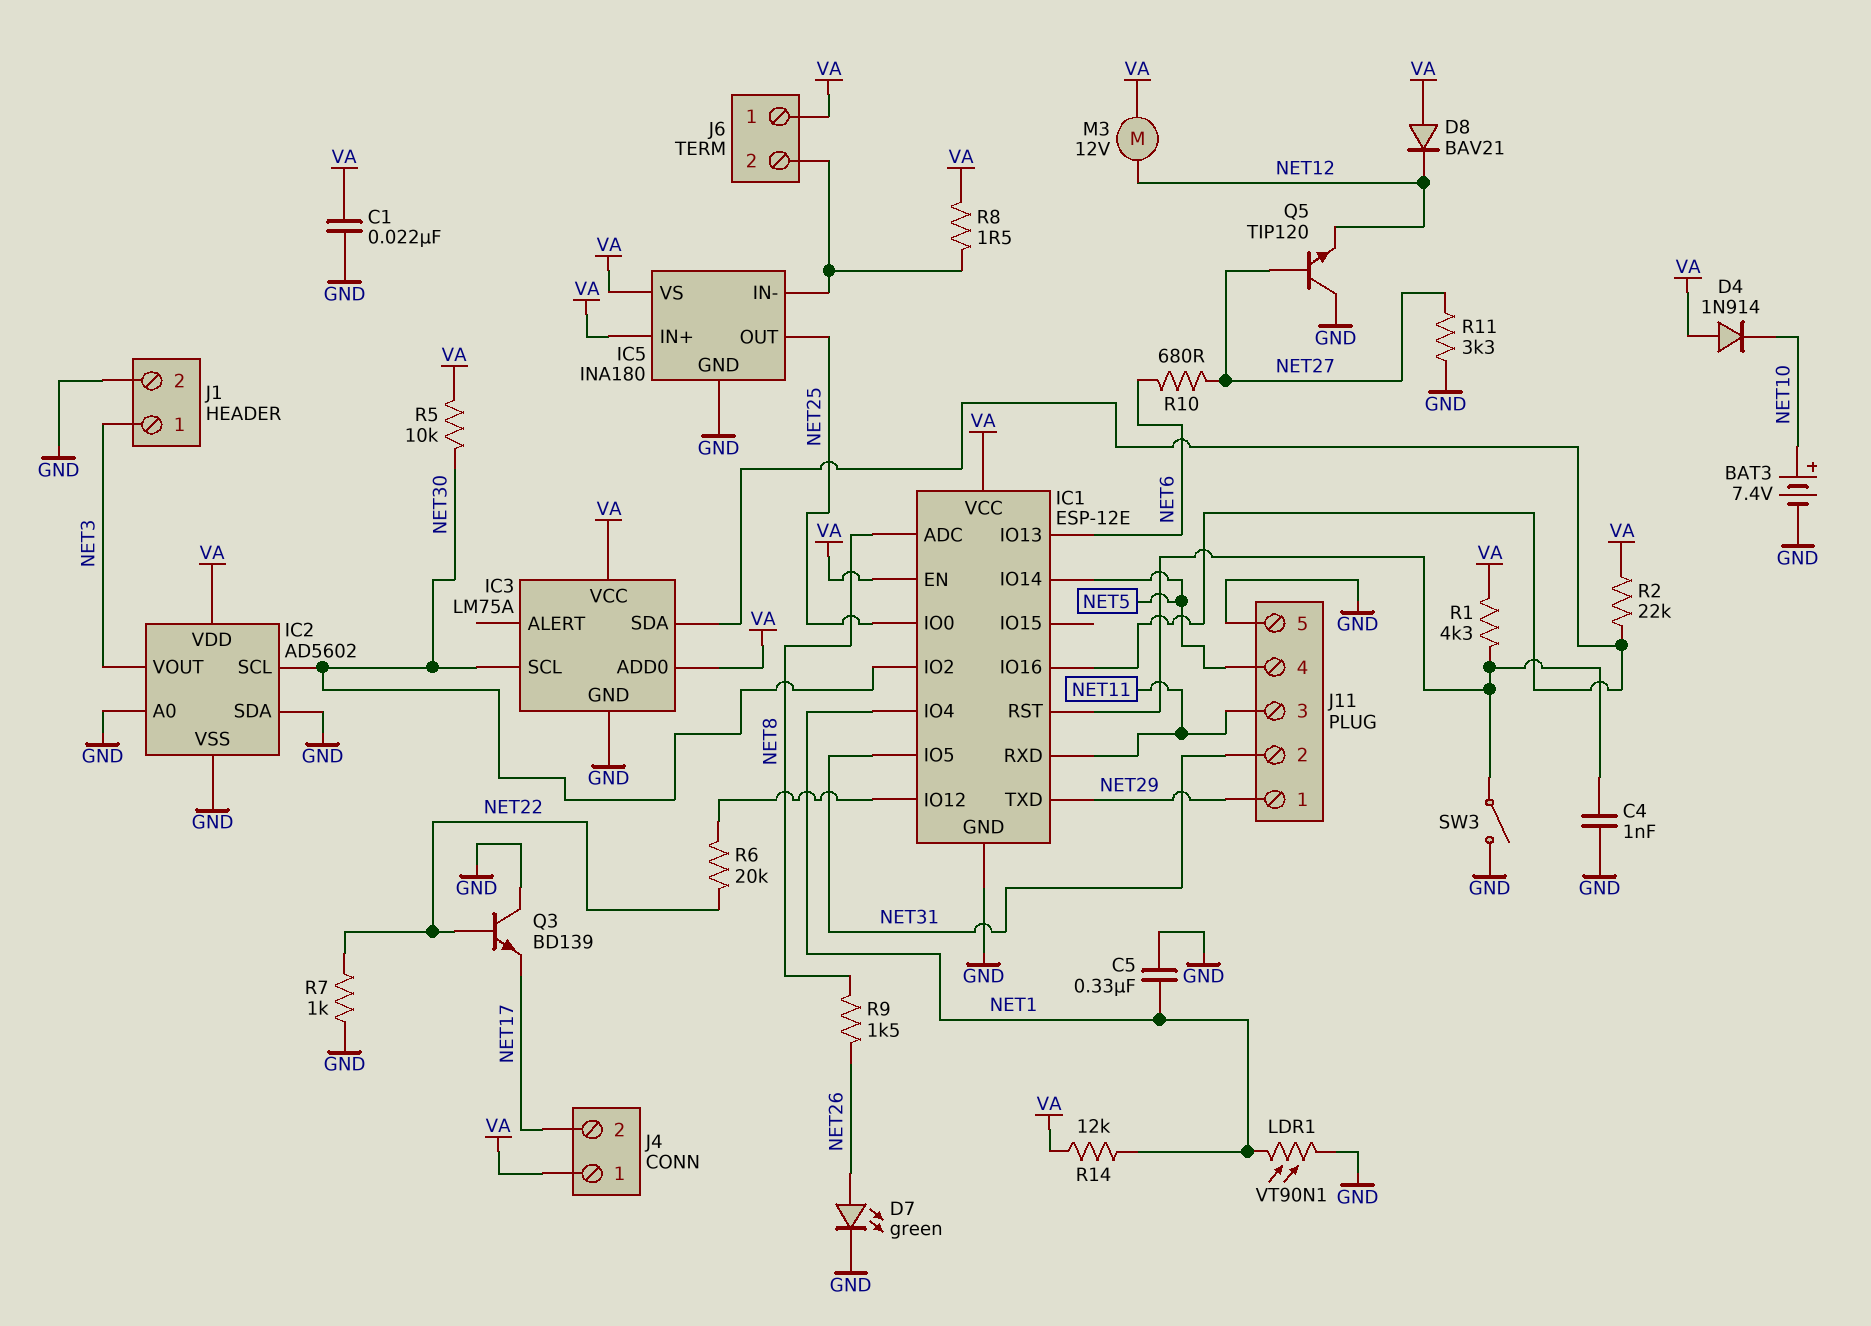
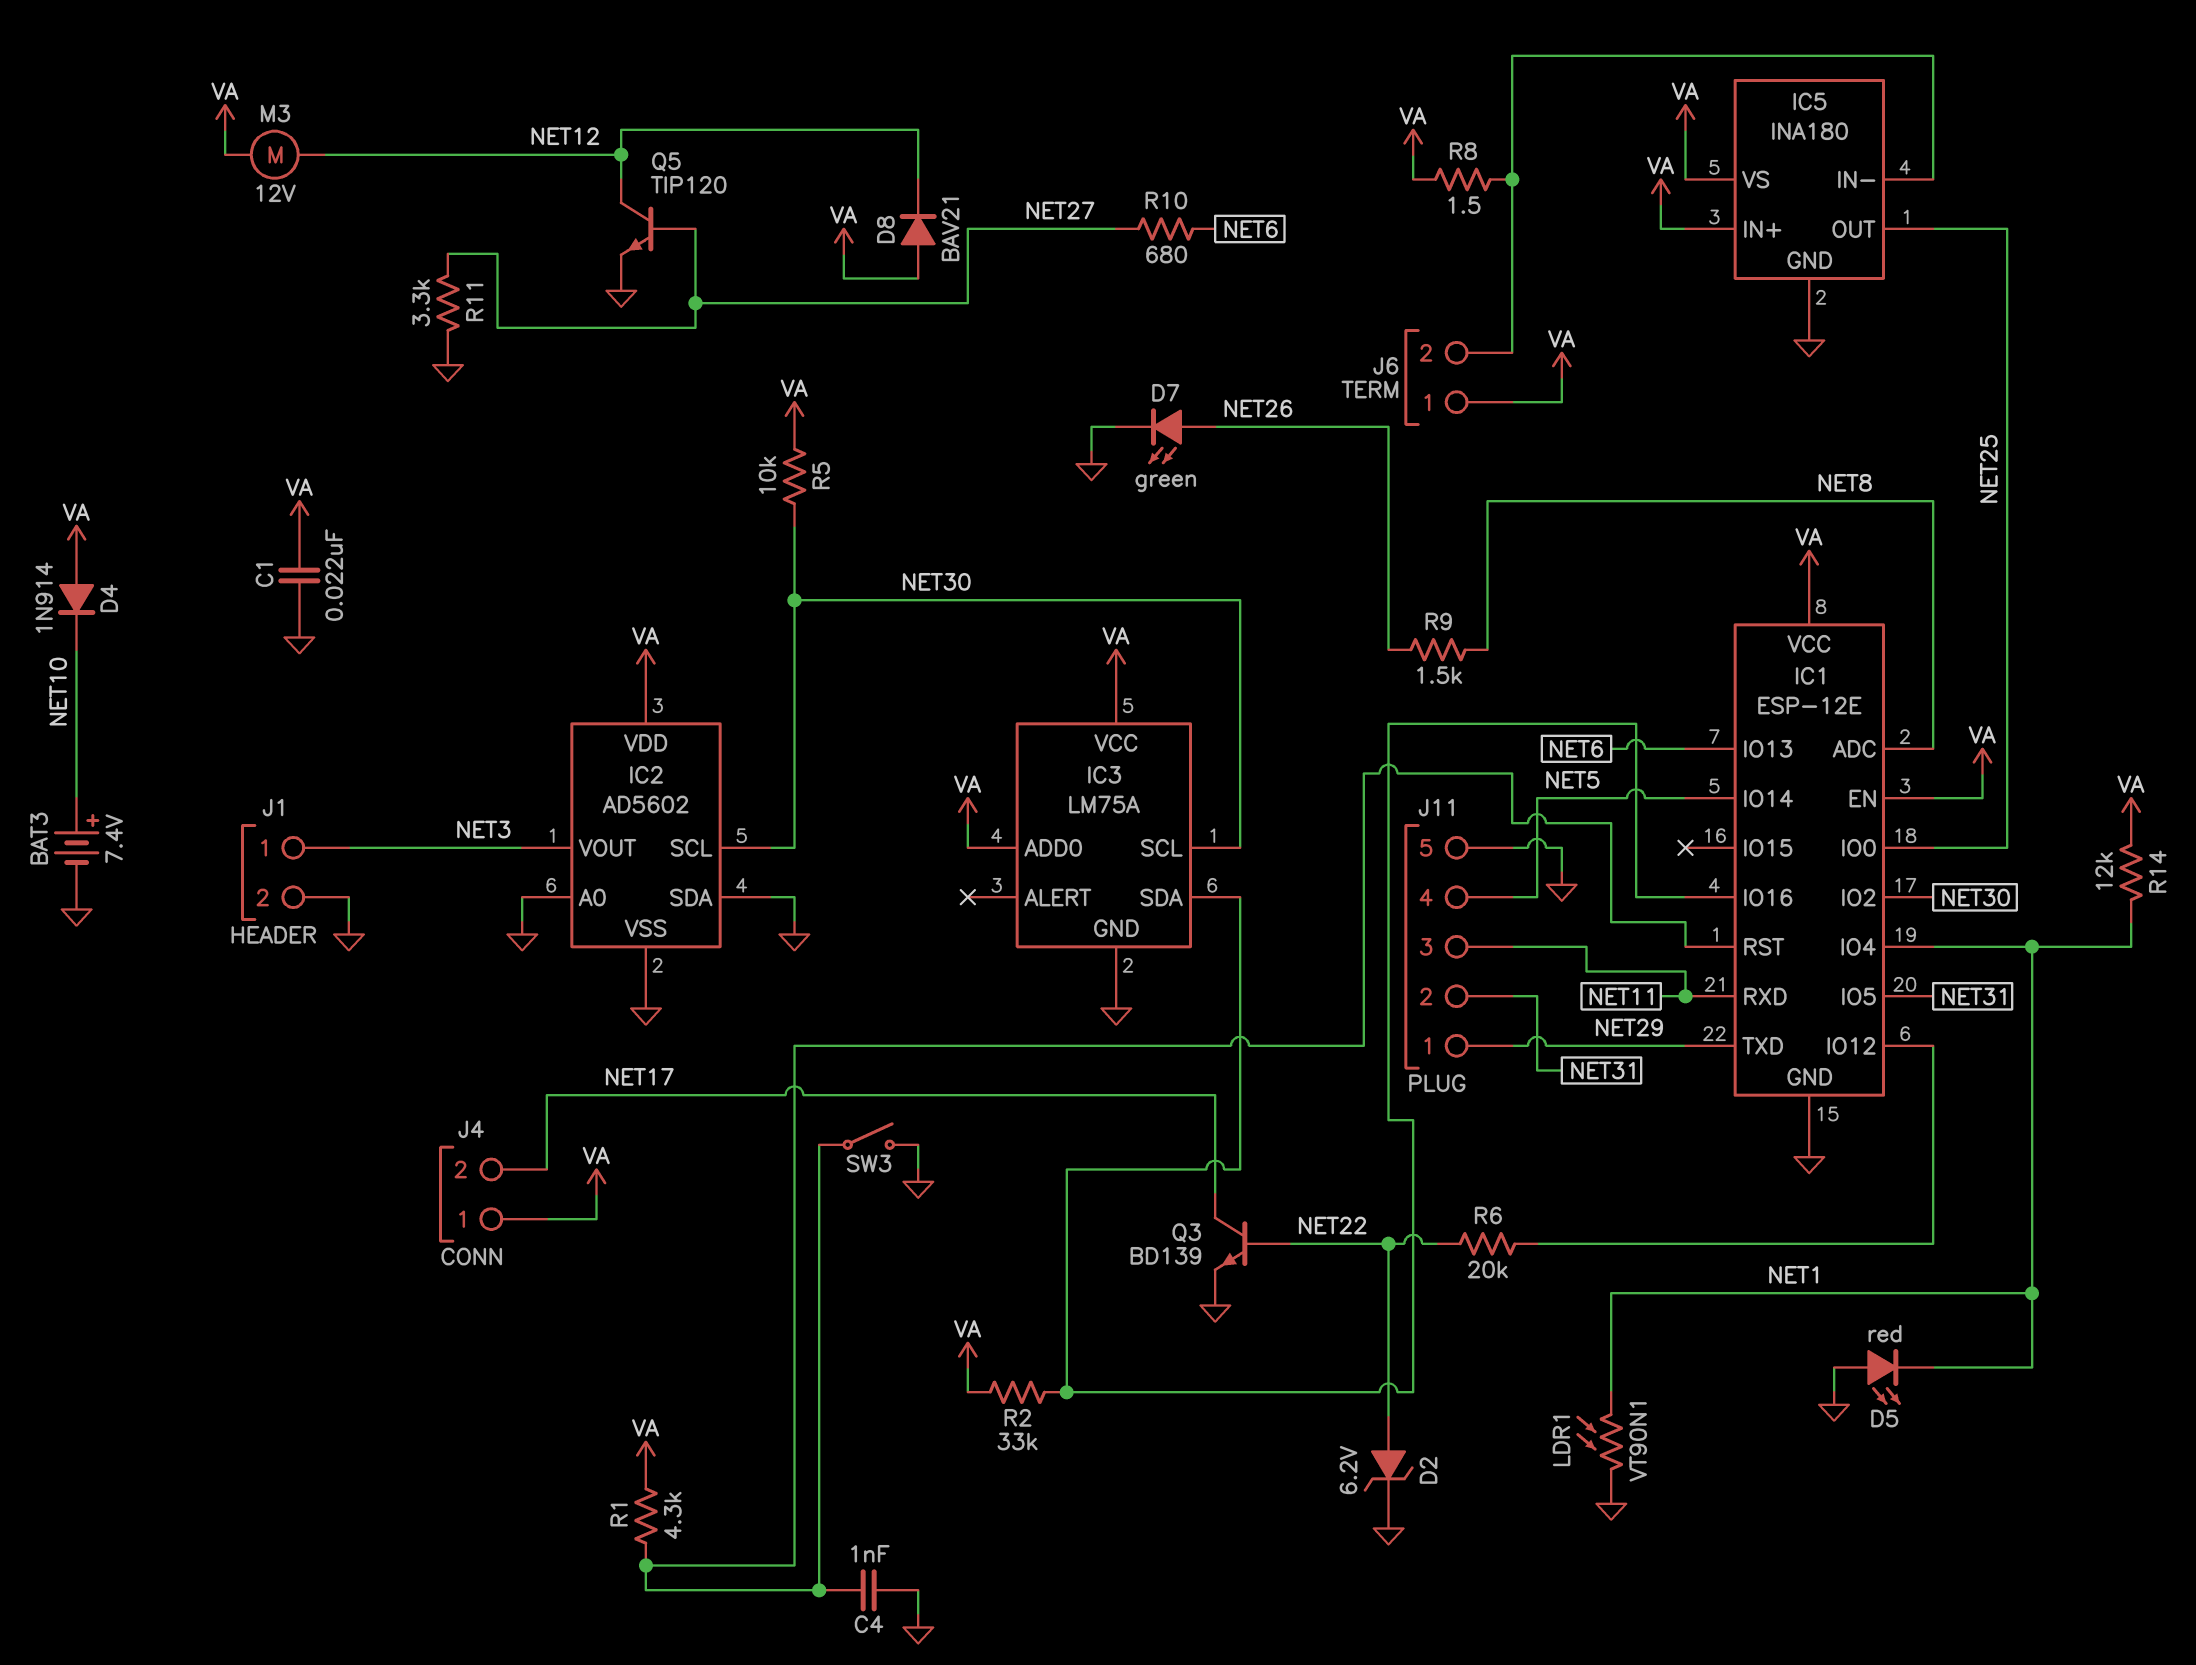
C5: 330nF (GND, NET1) -> none
D2: none -> zener 6.2V (A NET22, K GND)
D5: none -> LED red (A GND, K NET1)
Q3: NPN BD139 (B NET22, C GND, E NET17) -> NPN BD139 (B NET22, C NET17, E GND)
Q5: NPN TIP120 (B NET27, C GND, E NET12) -> NPN TIP120 (B NET27, C NET12, E GND)
R2: 22k (IC1/IO16, VA) -> 33k (IC1/IO16, VA)
R7: 1k (GND, NET22) -> none

